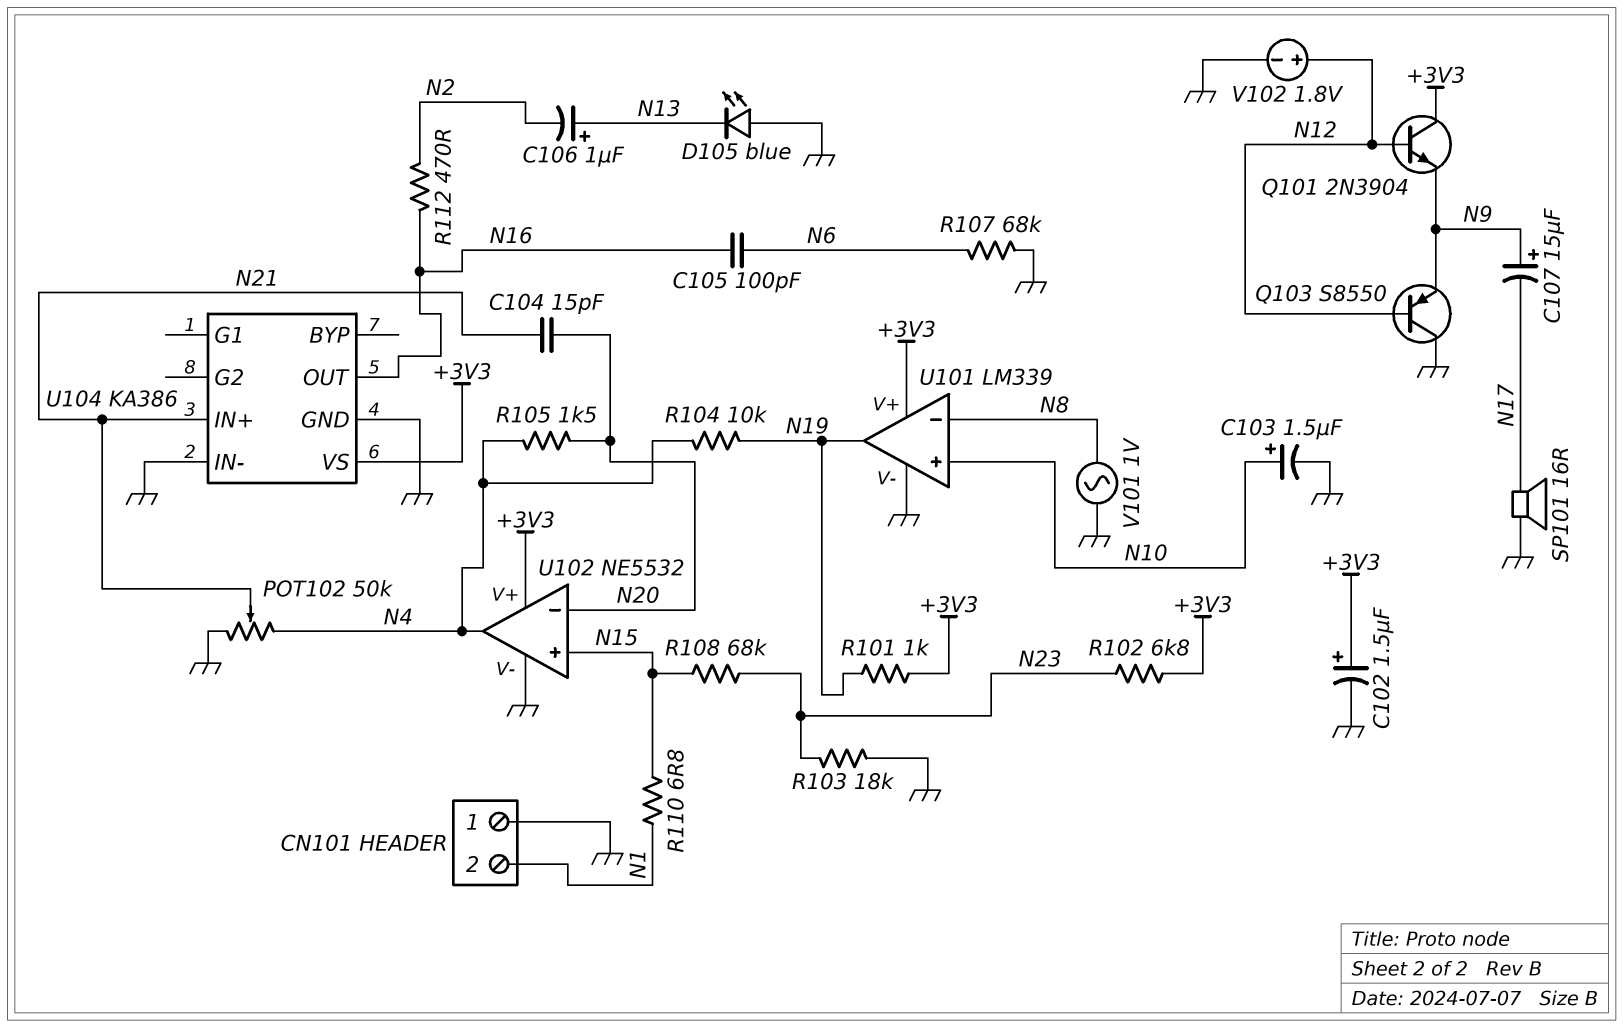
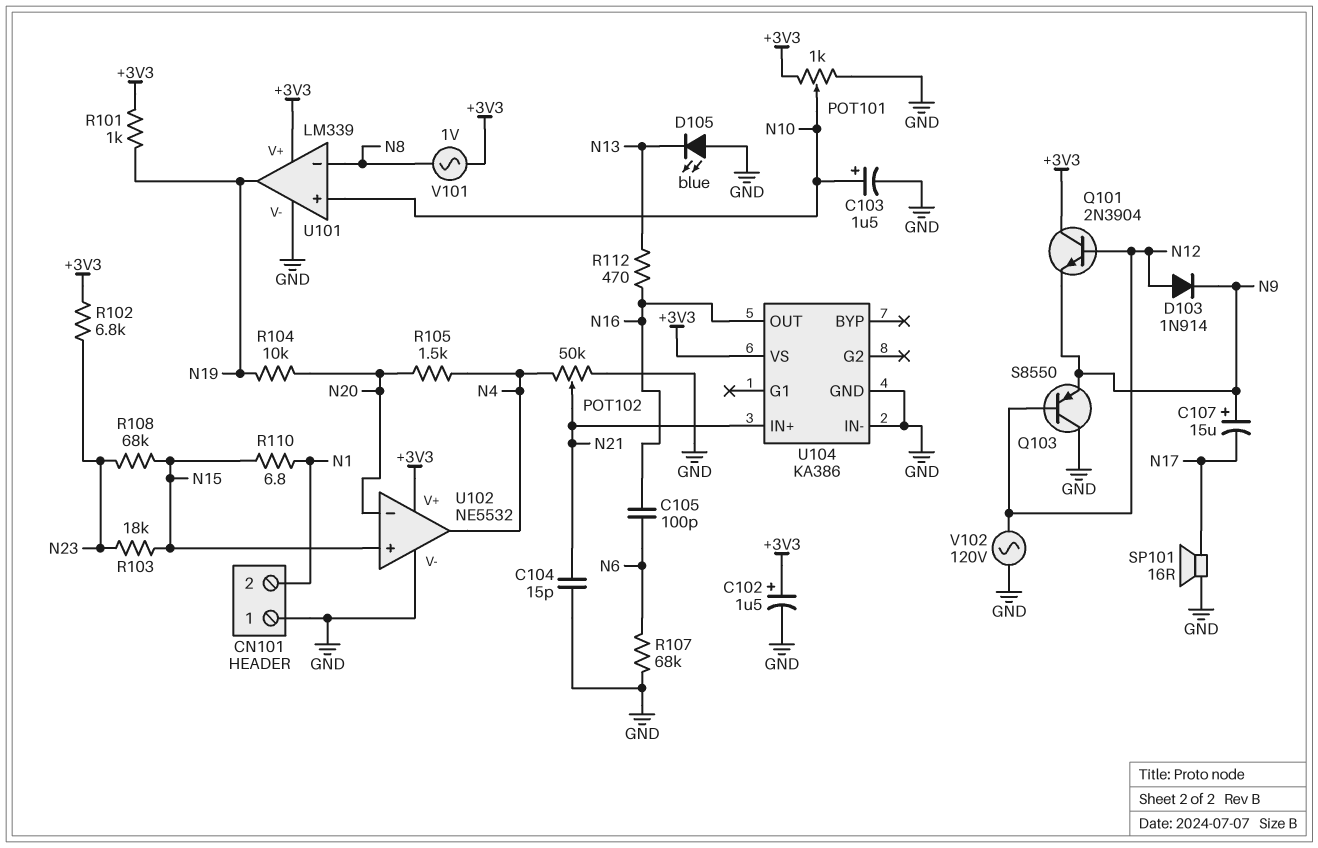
C104: 15pF (N20, N21) -> 15pF (GND, N21)
C106: 1uF (plus N13, minus N2) -> none
D103: none -> diode 1N914 (A N12, K N9)
POT101: none -> 1k (+3V3, GND, wiper N10)
R103: 18k (GND, N23) -> 18k (N15, N23)
R104: 10k (N4, N19) -> 10k (N19, N20)
R112: 470 (N2, N16) -> 470 (N13, N16)
V101: AC 1V (GND, N8) -> AC 1V (+3V3, N8)
V102: 1.8V (plus N12, minus GND) -> AC 120V (GND, N12)

